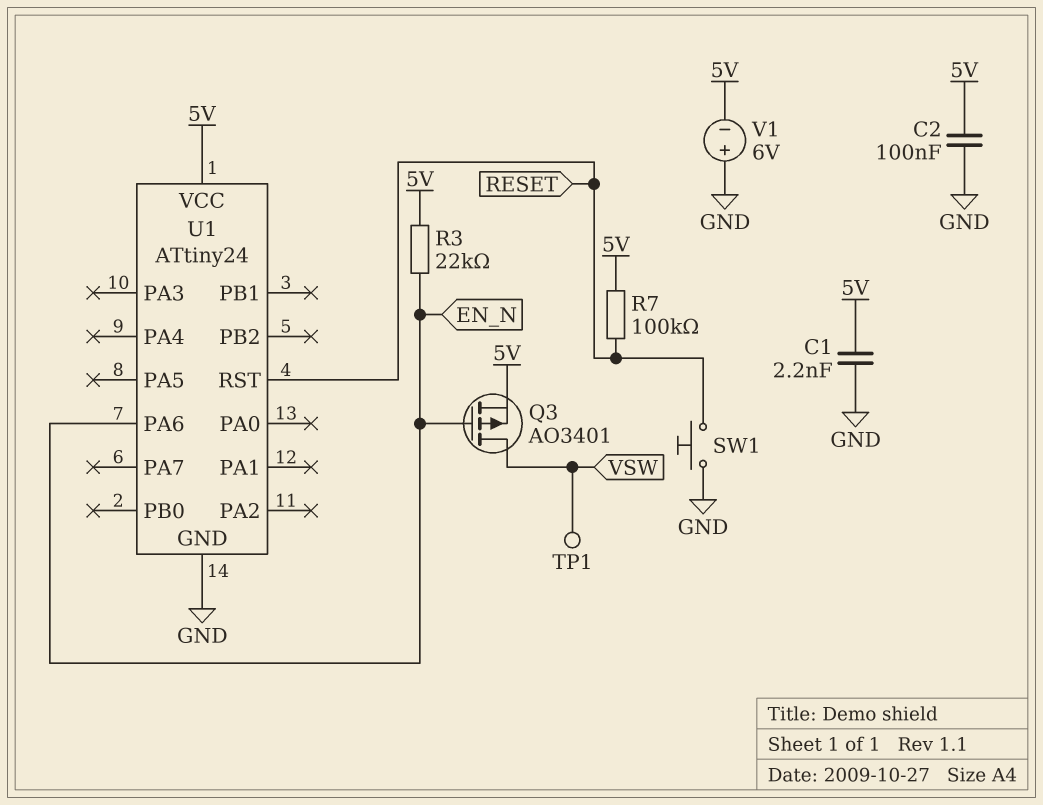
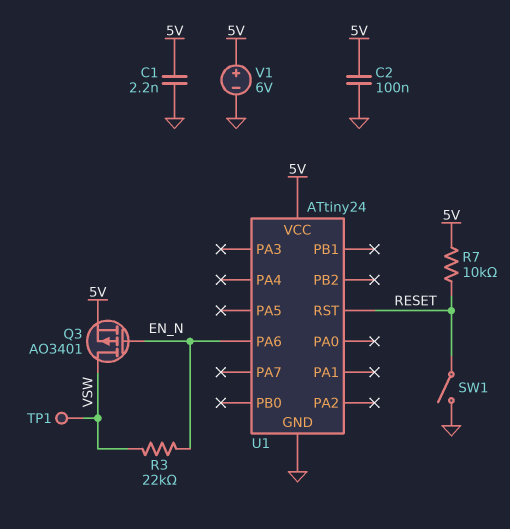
R3: 22k (5V, EN_N) -> 22k (EN_N, VSW)
R7: 100k (5V, RESET) -> 10k (5V, RESET)
SW1: button (GND, RESET) -> switch (GND, RESET)
V1: 6V (plus GND, minus 5V) -> 6V (plus 5V, minus GND)

